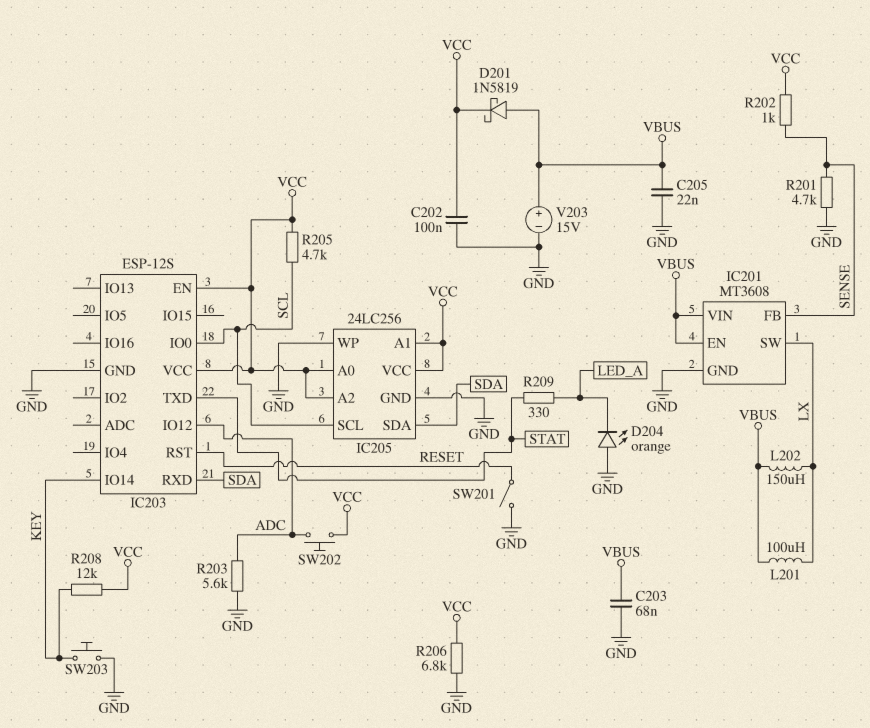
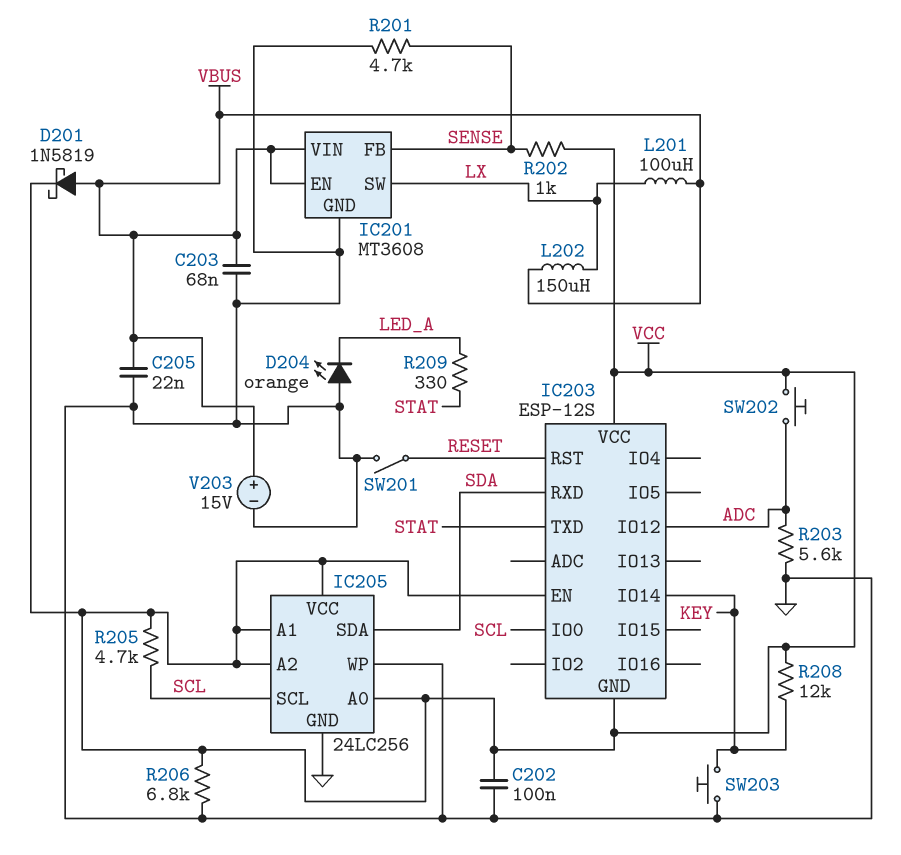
IC203 pin GND: GND -> VCC

